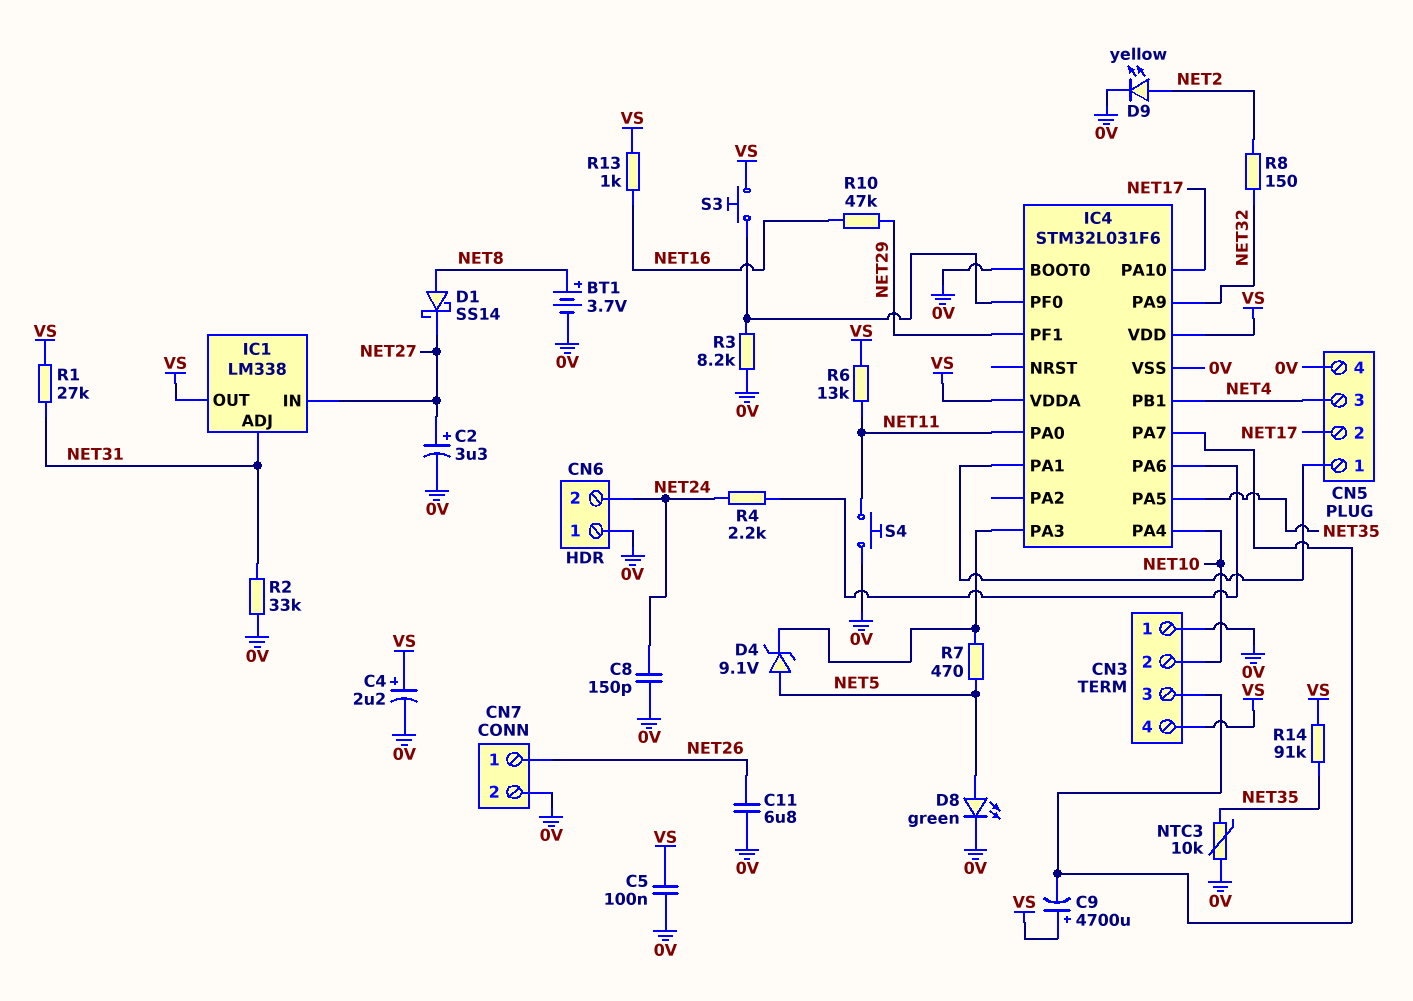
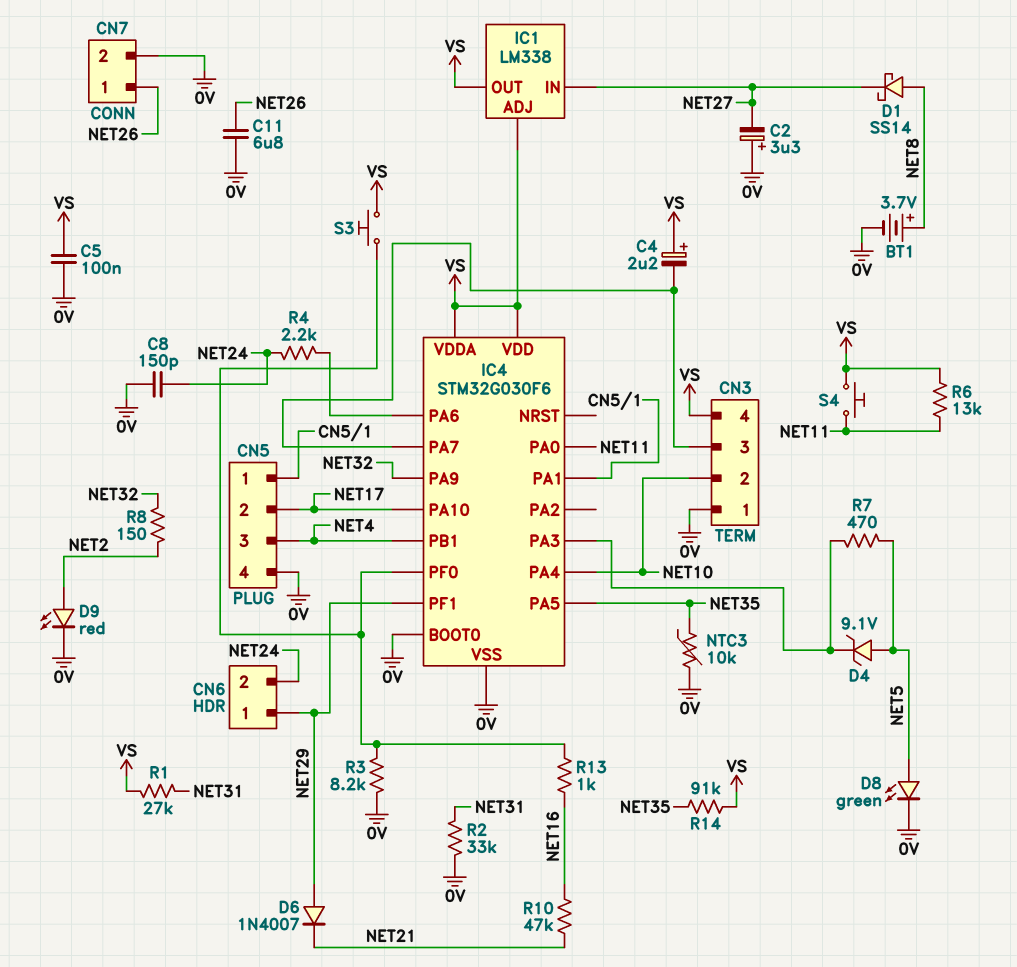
C2: 3.3uF (plus NET27, minus 0V) -> 3.3uF (plus 0V, minus NET27)
C4: 2.2uF (plus VS, minus 0V) -> 2.2uF (plus VS, minus CN3/3)
C9: 4700uF (plus VS, minus CN3/3) -> none
CN6 pin 1: 0V -> NET29
D6: none -> diode 1N4007 (A NET29, K NET21)
D9: LED yellow (A NET2, K 0V) -> LED red (A NET2, K 0V)
IC1 pin ADJ: NET31 -> VS
IC4: STM32L031F6 -> STM32G030F6
R10: 47k (NET16, NET29) -> 47k (NET16, NET21)
R13: 1k (NET16, VS) -> 1k (IC4/PF0, NET16)
S4: button (0V, NET11) -> button (NET11, VS)

